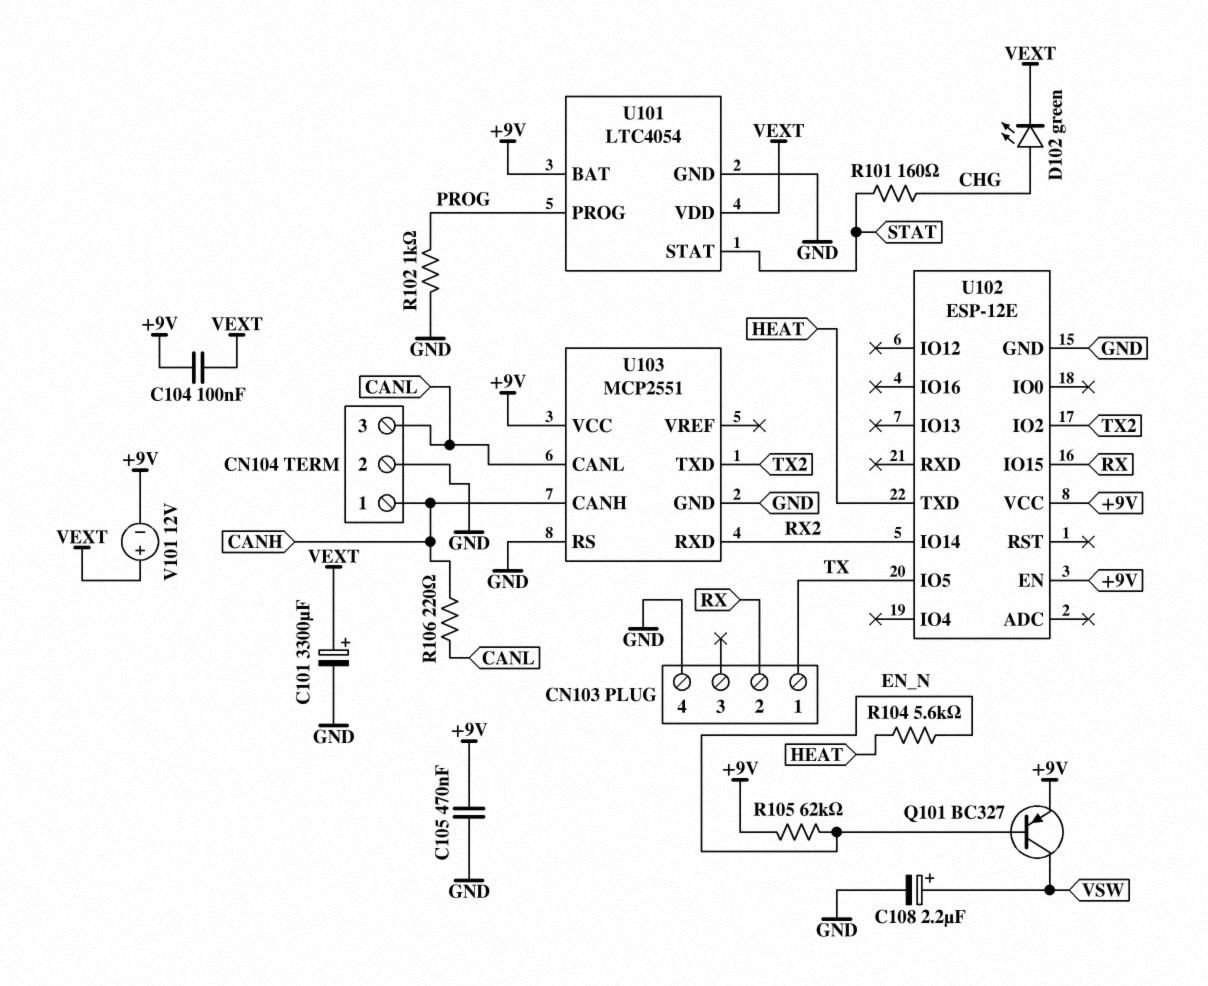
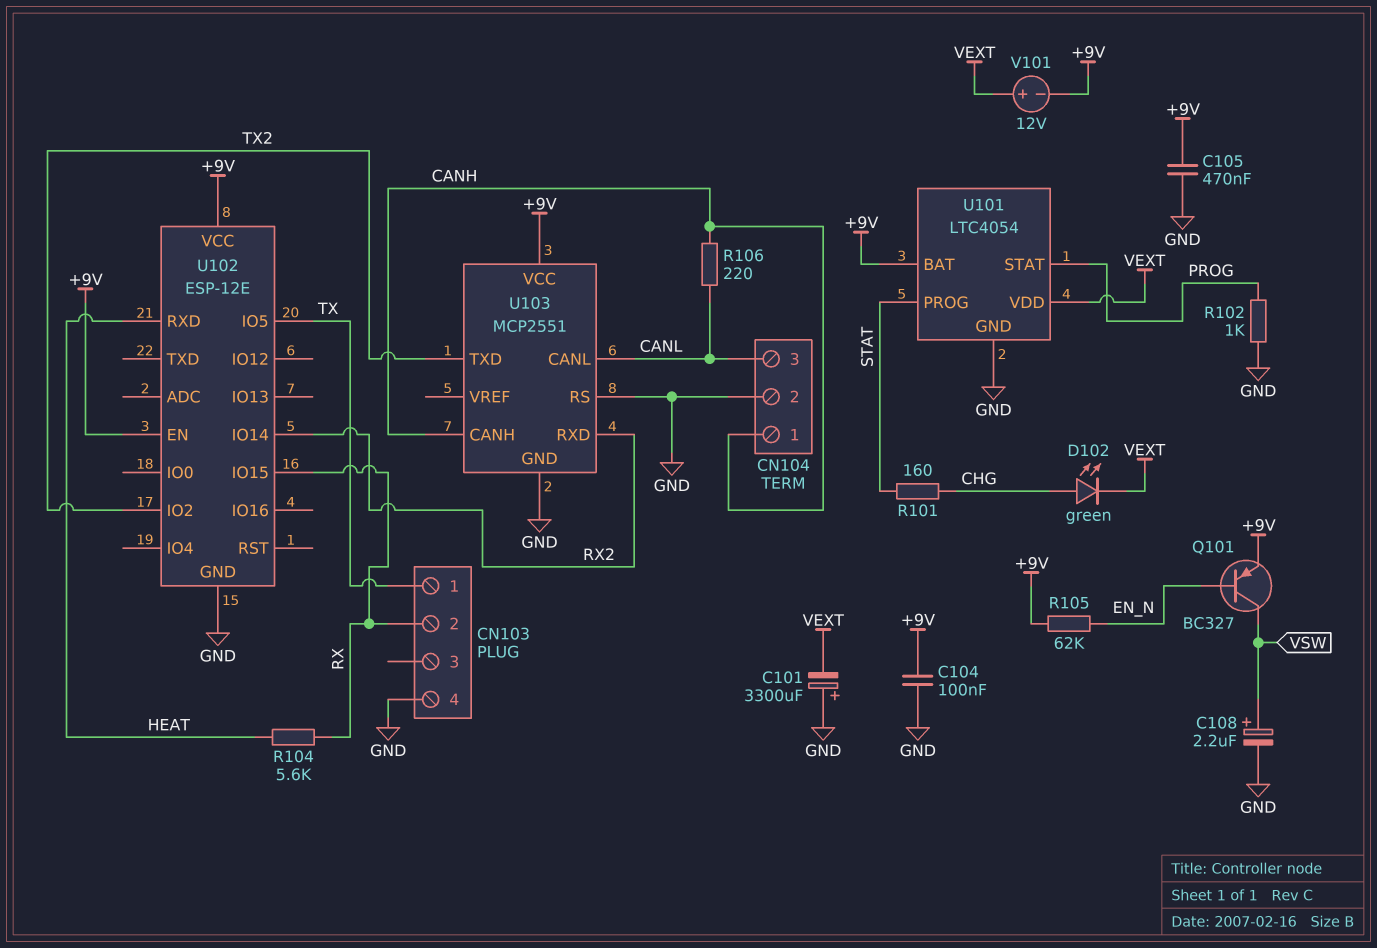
C101: 3300uF (plus VEXT, minus GND) -> 3300uF (plus GND, minus VEXT)
C104: 100nF (+9V, VEXT) -> 100nF (+9V, GND)
R104: 5.6k (EN_N, HEAT) -> 5.6k (HEAT, RX)
U101 pin PROG: PROG -> STAT
U101 pin STAT: STAT -> PROG
U102 pin RXD: none -> HEAT
U102 pin TXD: HEAT -> none

